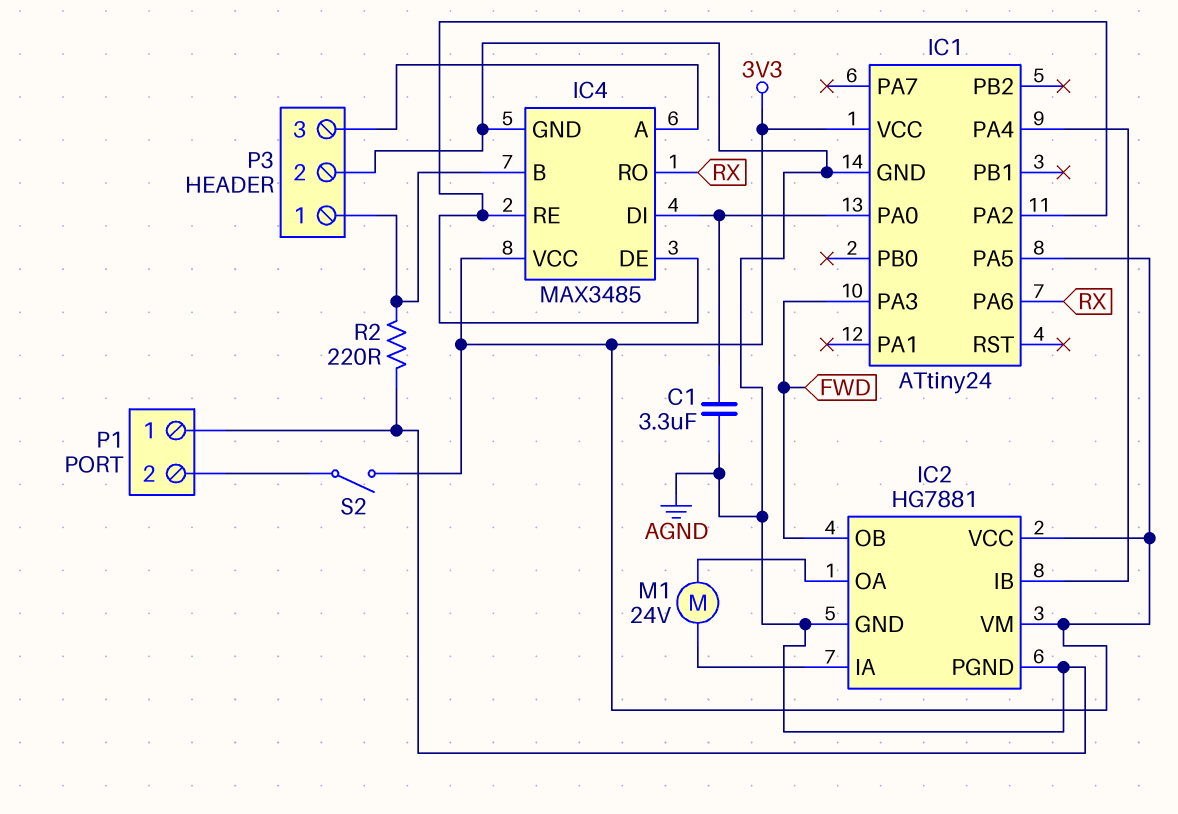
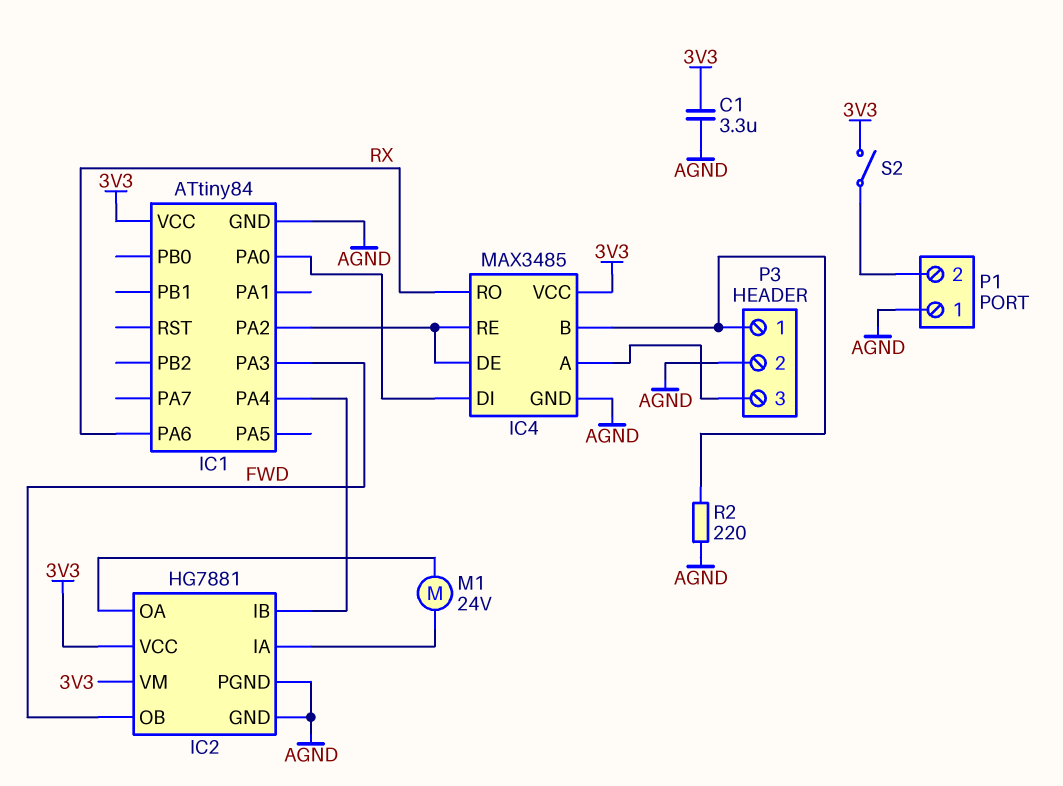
C1: 3.3uF (AGND, IC1/PA0) -> 3.3uF (3V3, AGND)
IC1: ATtiny24 -> ATtiny84
IC1 pin PA5: 3V3 -> none

